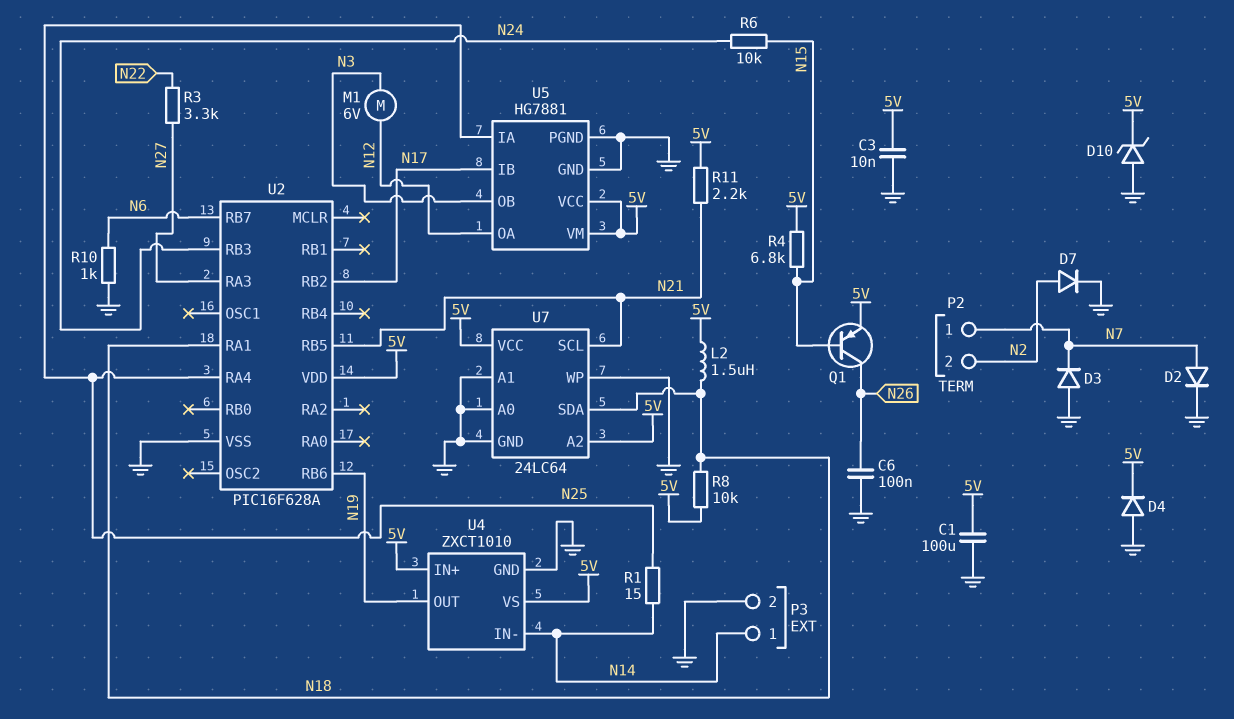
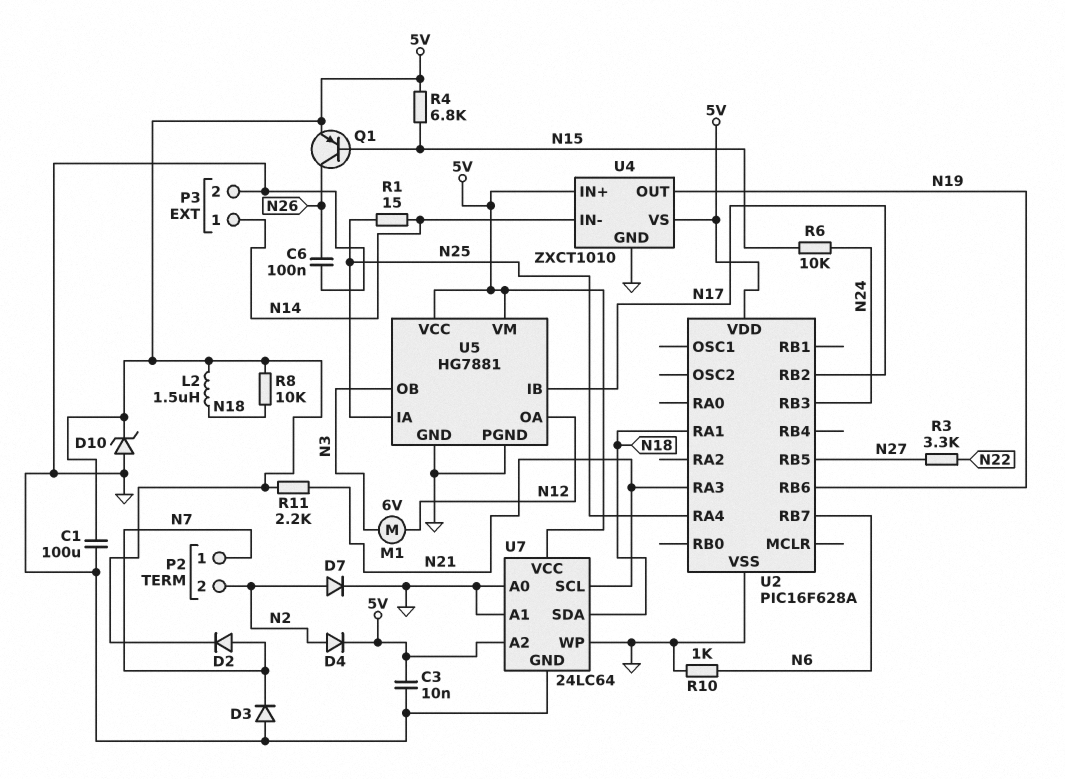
D2: diode (A N7, K GND) -> diode (A N7, K 5V)
D4: diode (A GND, K 5V) -> diode (A N2, K 5V)
U2 pin RA3: N27 -> N21
U2 pin RB5: N21 -> N27

